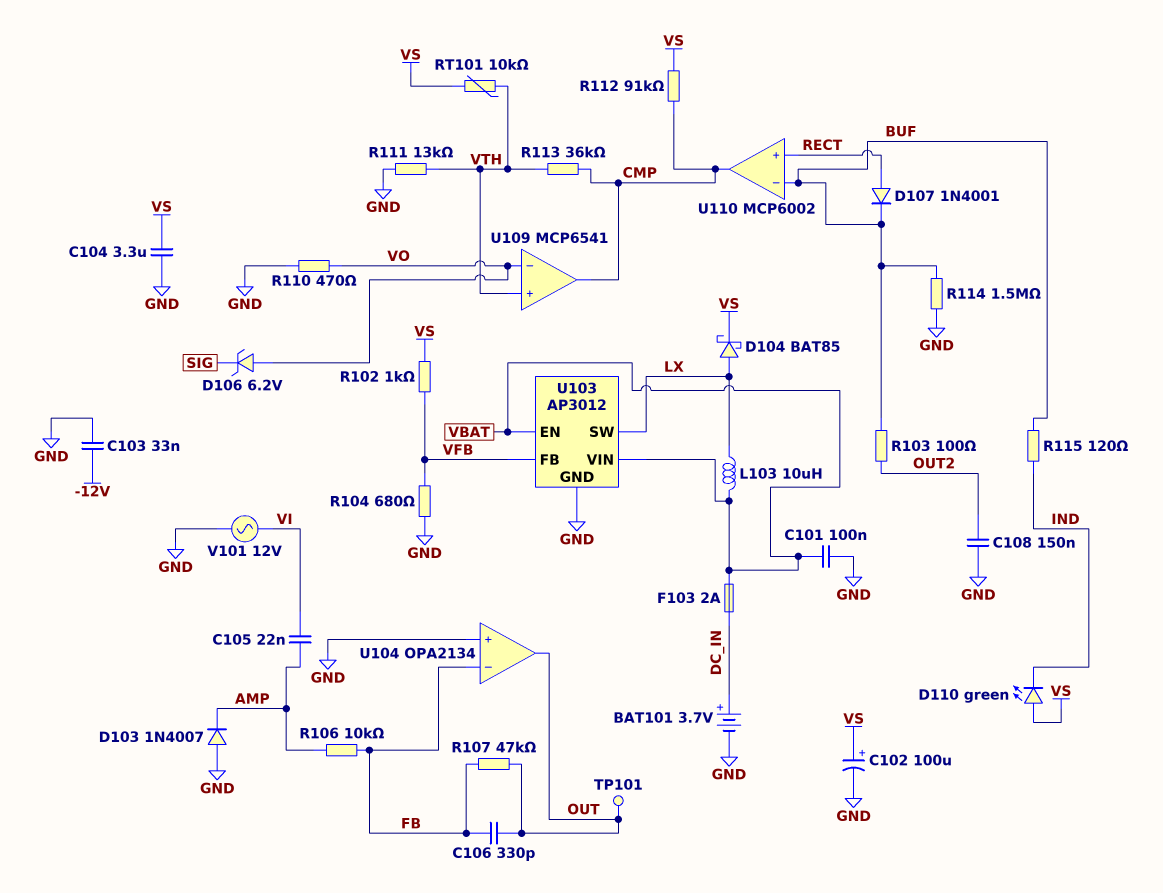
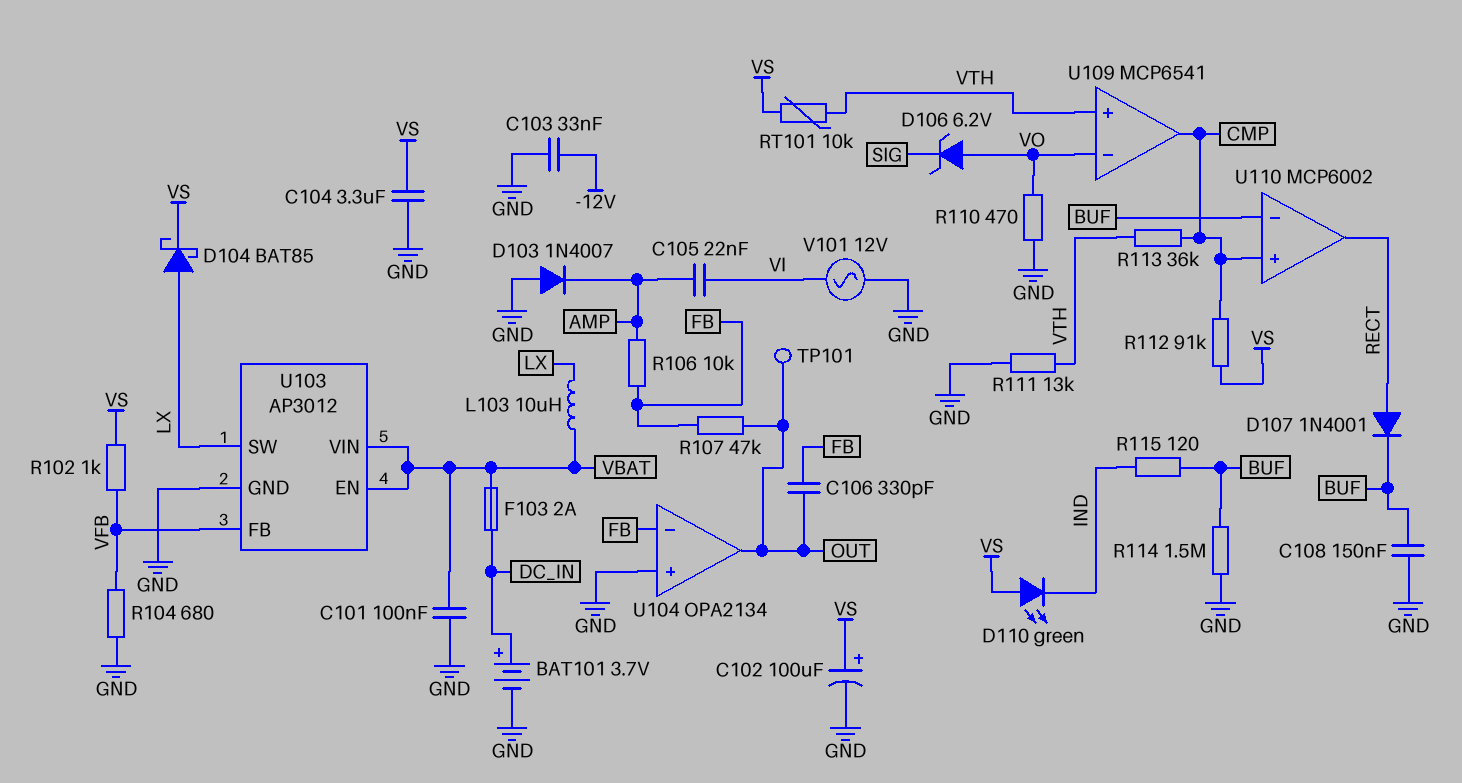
C108: 150nF (GND, OUT2) -> 150nF (BUF, GND)
R103: 100 (BUF, OUT2) -> none
U110 pin in+: RECT -> CMP
U110 pin out: CMP -> RECT

